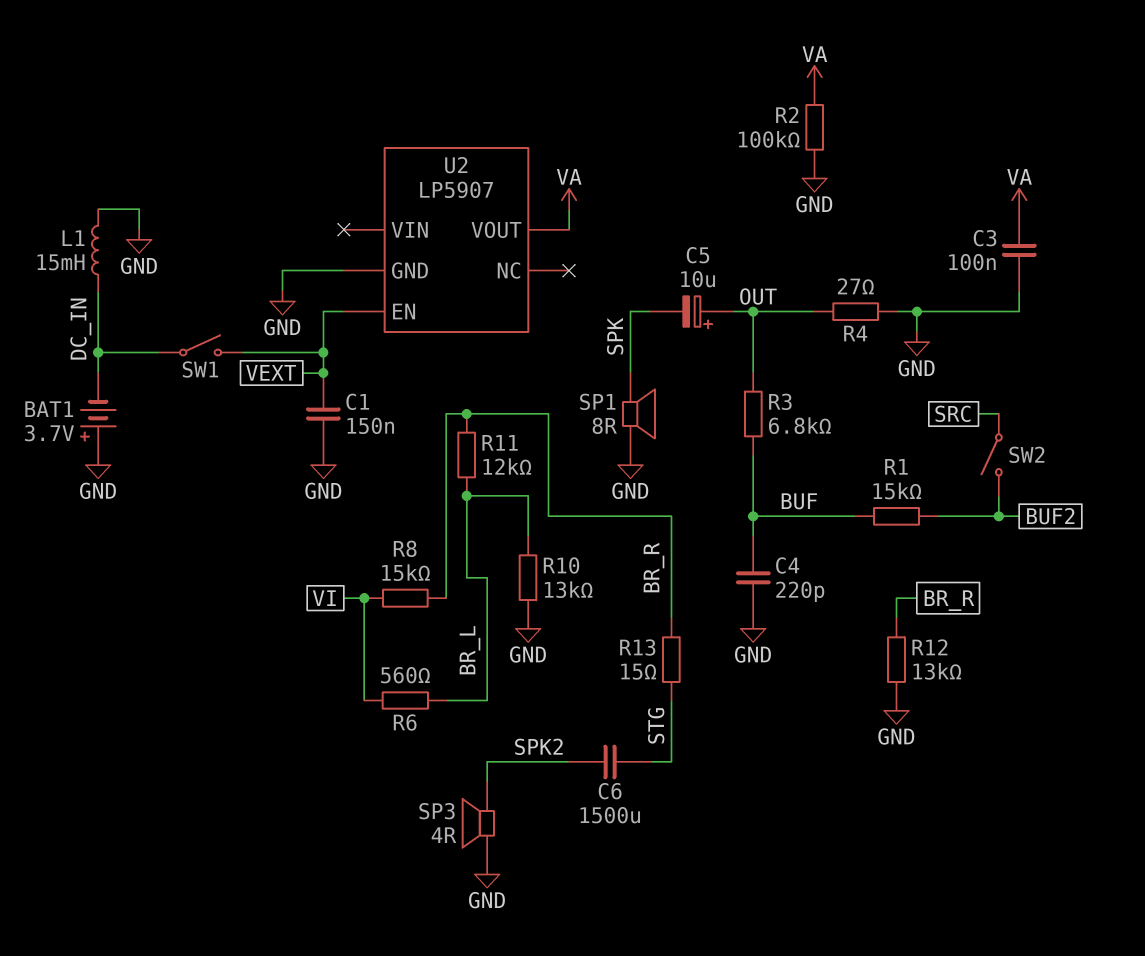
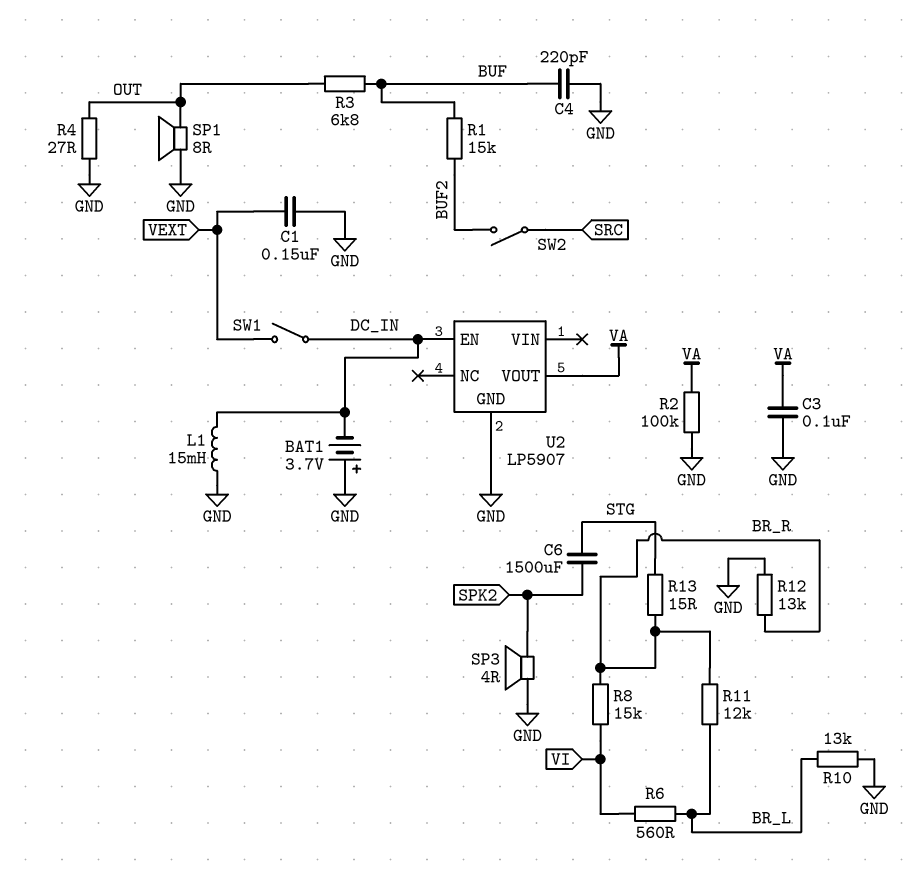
C5: 10uF (plus OUT, minus SPK) -> none
SP1: speaker 8R (GND, SPK) -> speaker 8R (GND, OUT)
U2 pin EN: VEXT -> DC_IN

